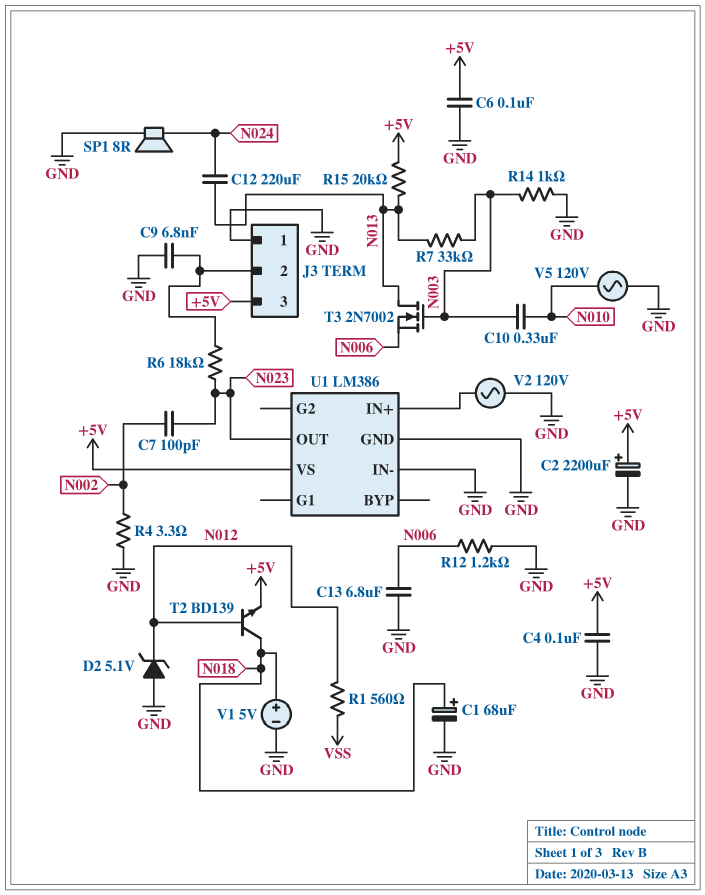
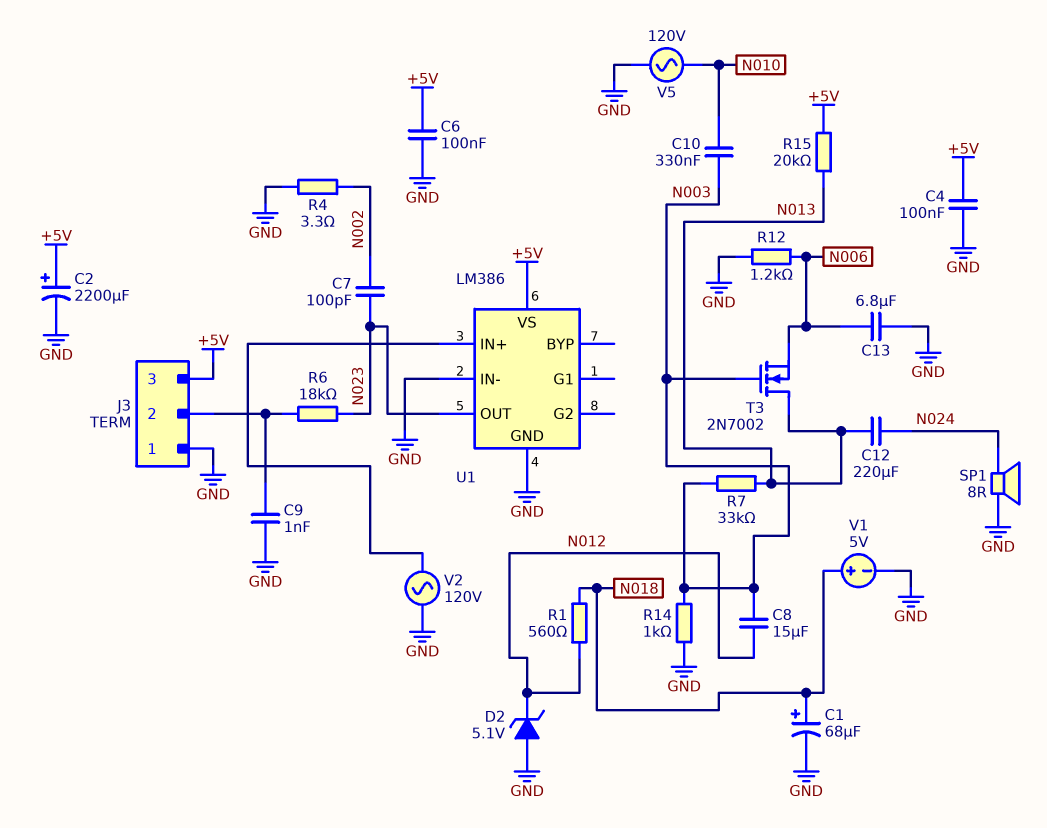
C8: none -> 15uF (N003, N012)
C9: 6.8nF (GND, J3/2) -> 1nF (GND, J3/2)
R1: 560 (N012, VSS) -> 560 (N012, N018)
T2: NPN BD139 (B N012, C N018, E +5V) -> none

